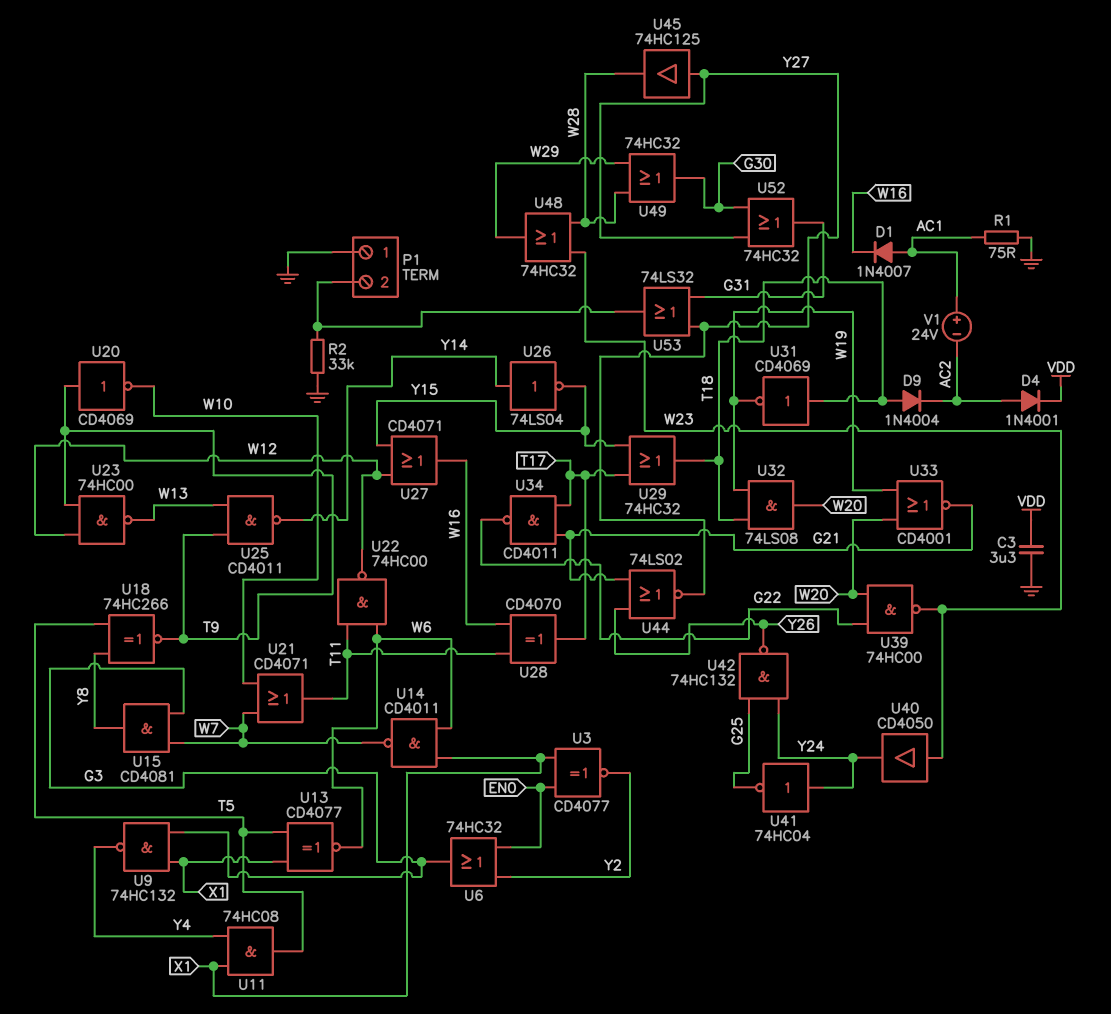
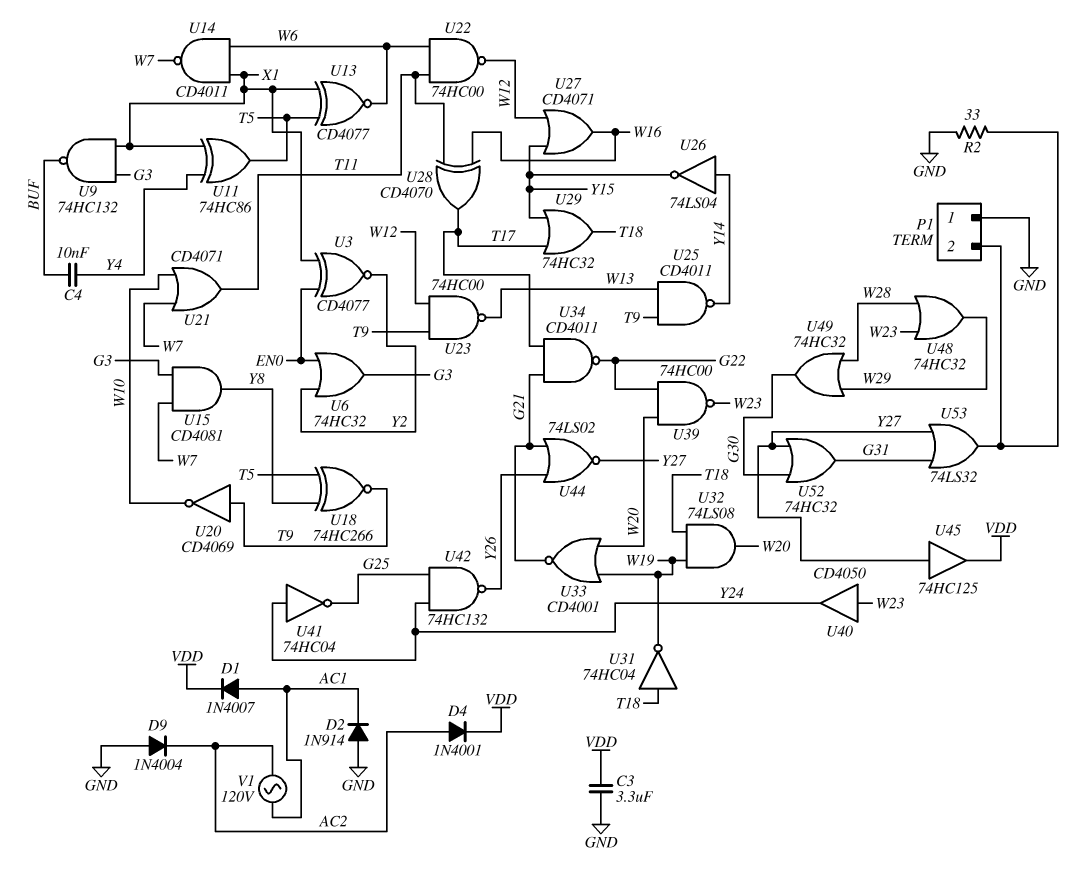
C4: none -> 10nF (BUF, Y4)
D1: diode 1N4007 (A AC1, K W16) -> diode 1N4007 (A AC1, K VDD)
D2: none -> diode 1N914 (A GND, K AC1)
D9: diode 1N4004 (A T18, K AC2) -> diode 1N4004 (A GND, K AC2)
R1: 75 (AC1, GND) -> none
R2: 33k (GND, P1/2) -> 33 (GND, P1/2)
U9: NAND 74HC132 (in G3, in X1, out Y4) -> NAND 74HC132 (in G3, in X1, out BUF)
U11: AND 74HC08 (in X1, in Y4, out T5) -> XOR 74HC86 (in X1, in Y4, out T5)
U31: NOT CD4069 (in T18, out W19) -> NOT 74HC04 (in T18, out W19)
U45: buffer 74HC125 (in Y27, out W28) -> buffer 74HC125 (in Y27, out VDD)
V1: 24V (plus AC1, minus AC2) -> AC 120V (AC1, AC2)

